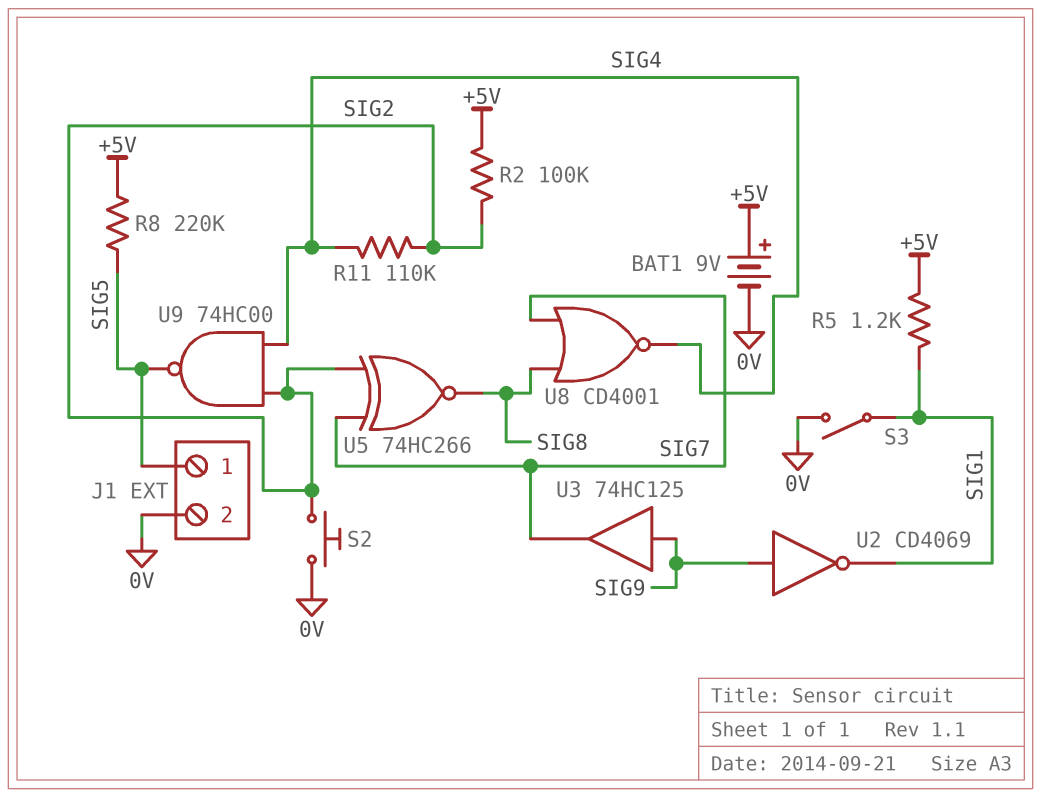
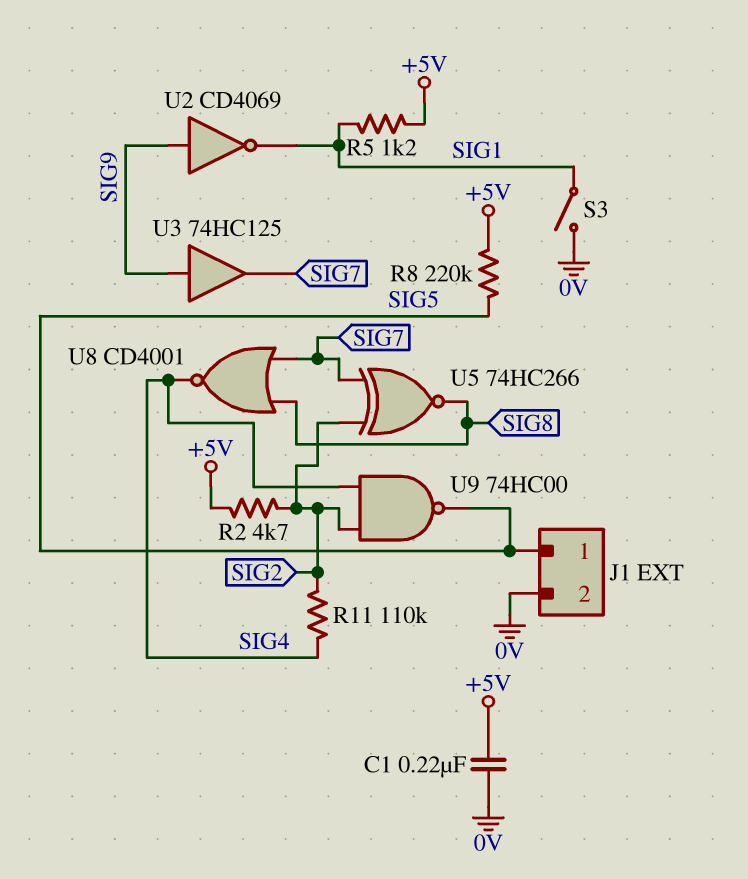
BAT1: 9V (plus +5V, minus 0V) -> none
C1: none -> 220nF (+5V, 0V)
R2: 100k (+5V, SIG2) -> 4.7k (+5V, SIG2)
S2: button (0V, SIG2) -> none

